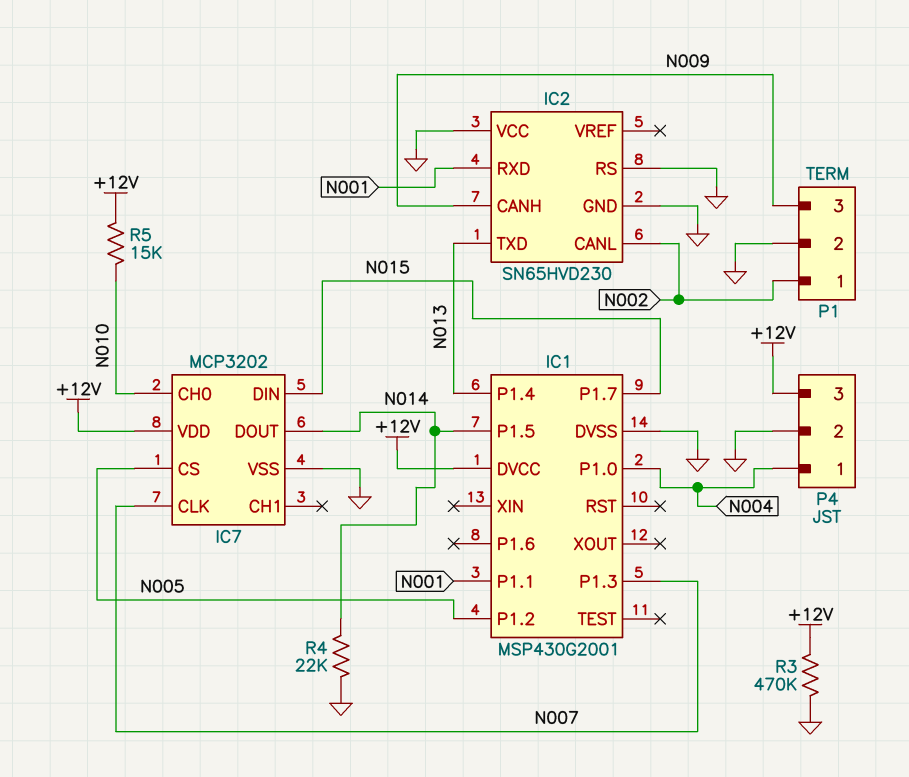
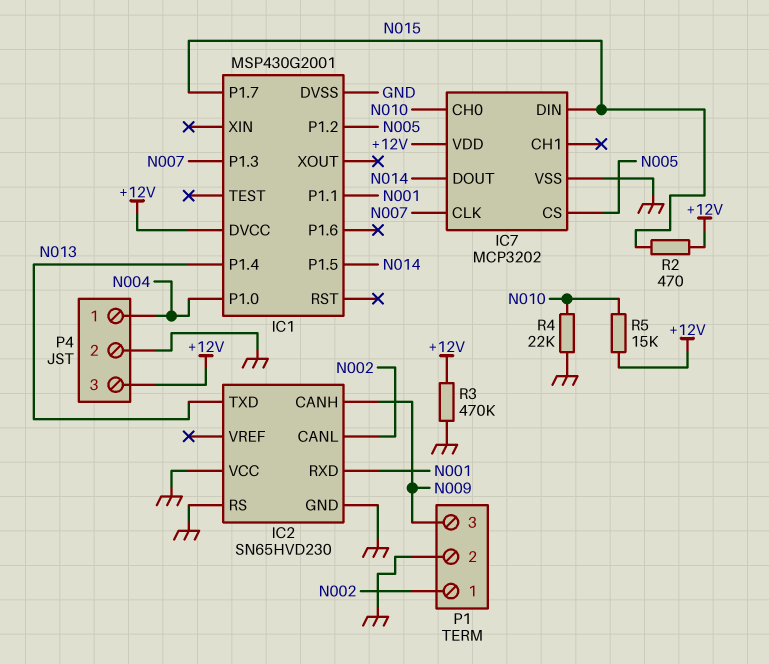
R2: none -> 470 (+12V, N015)
R4: 22k (GND, N014) -> 22k (GND, N010)

